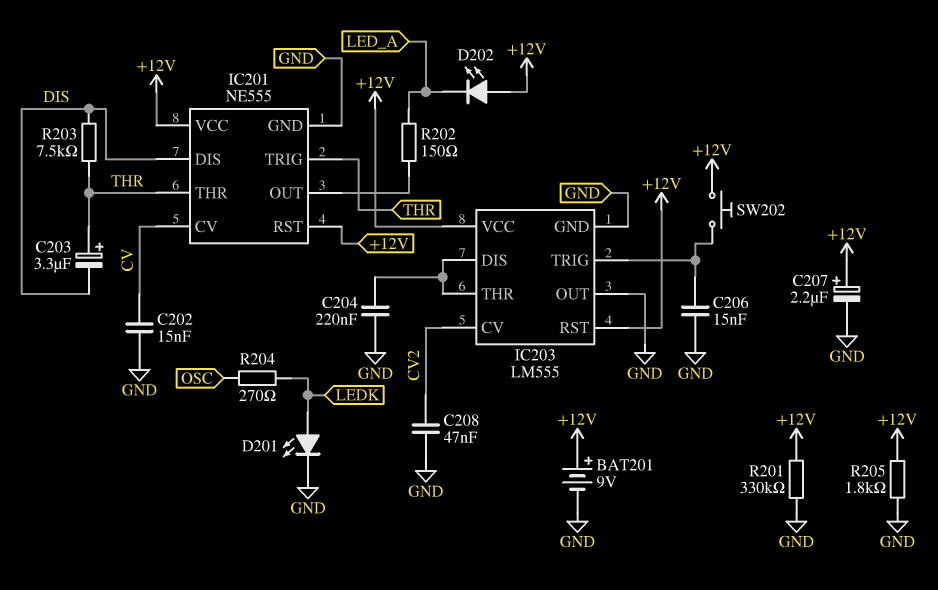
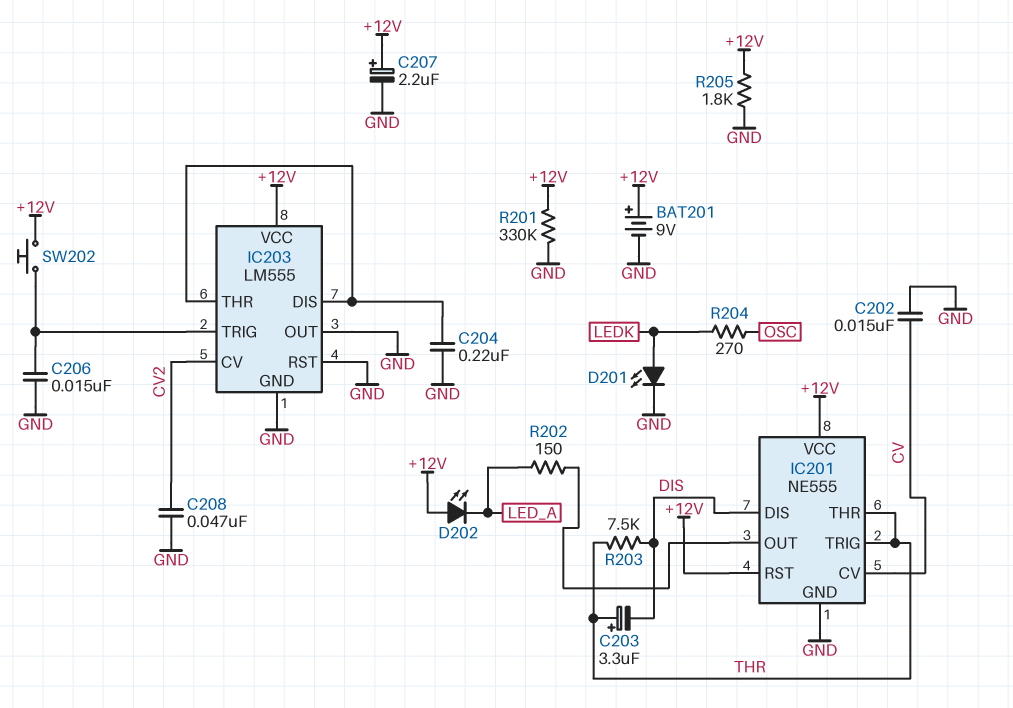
IC203 pin RST: +12V -> GND

